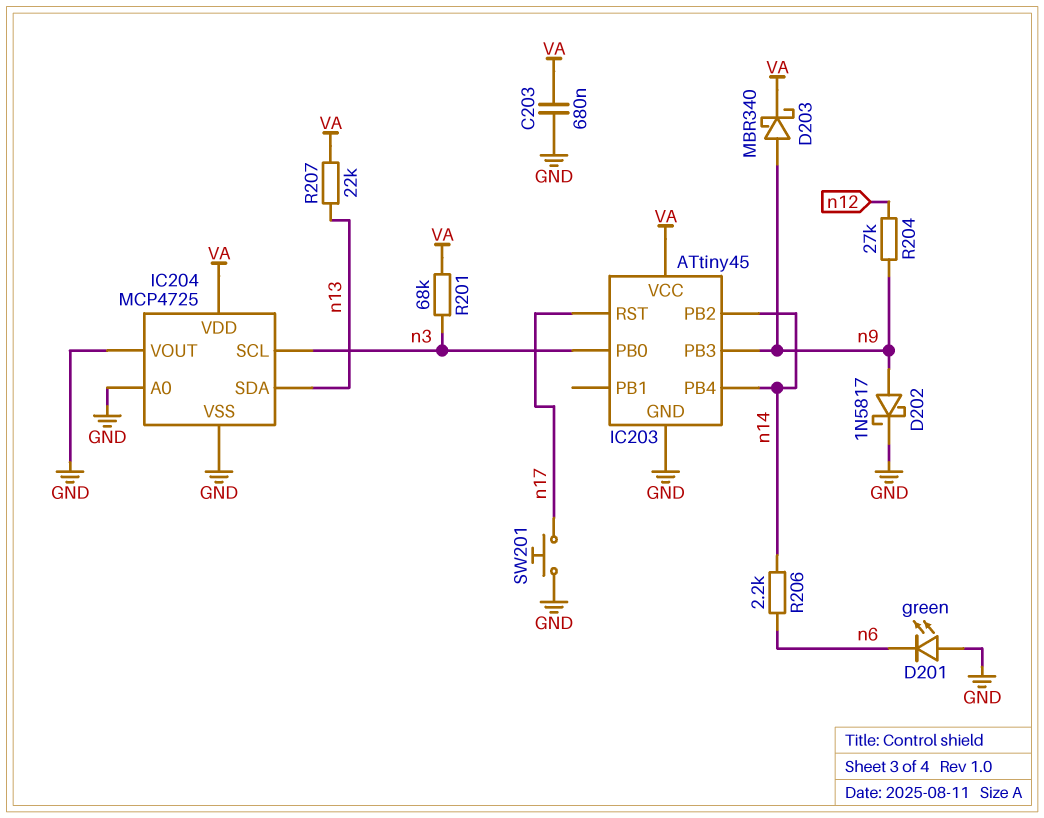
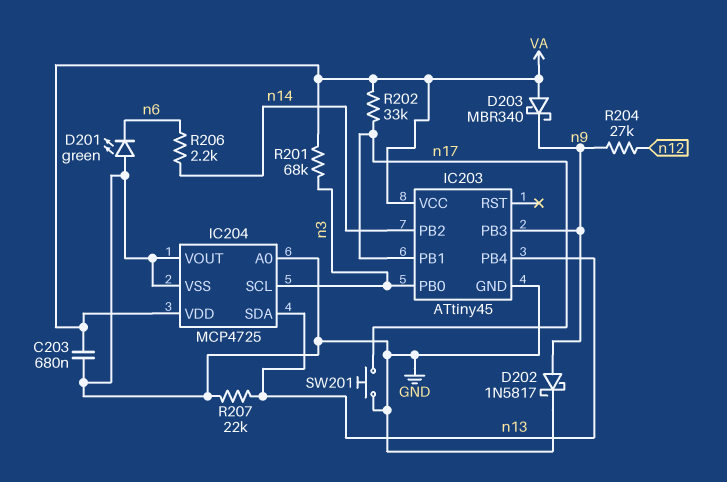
D203: schottky MBR340 (A n9, K VA) -> schottky MBR340 (A VA, K n9)
IC203 pin PB1: none -> n17
IC203 pin PB4: n14 -> n13
IC203 pin RST: n17 -> none
R202: none -> 33k (VA, n17)
R207: 22k (VA, n13) -> 22k (GND, n13)

